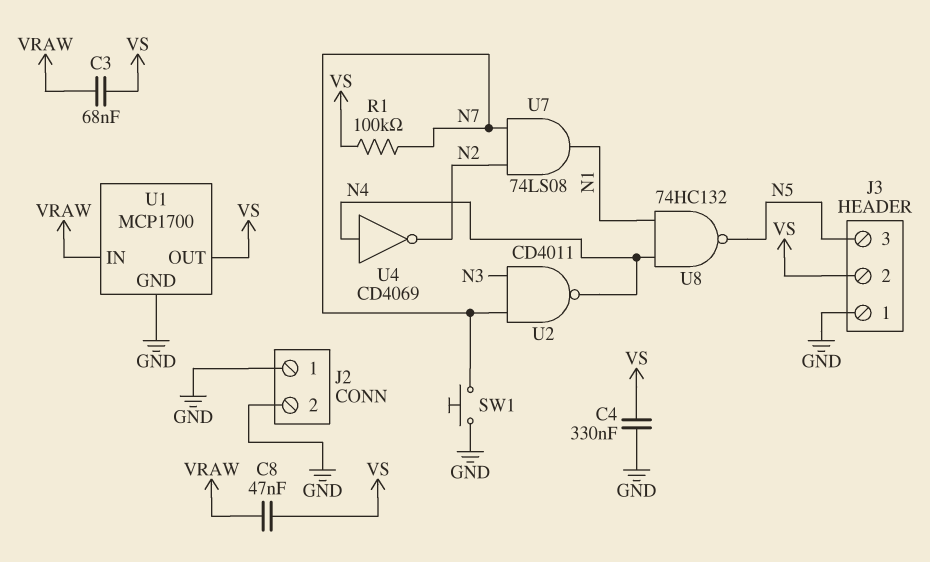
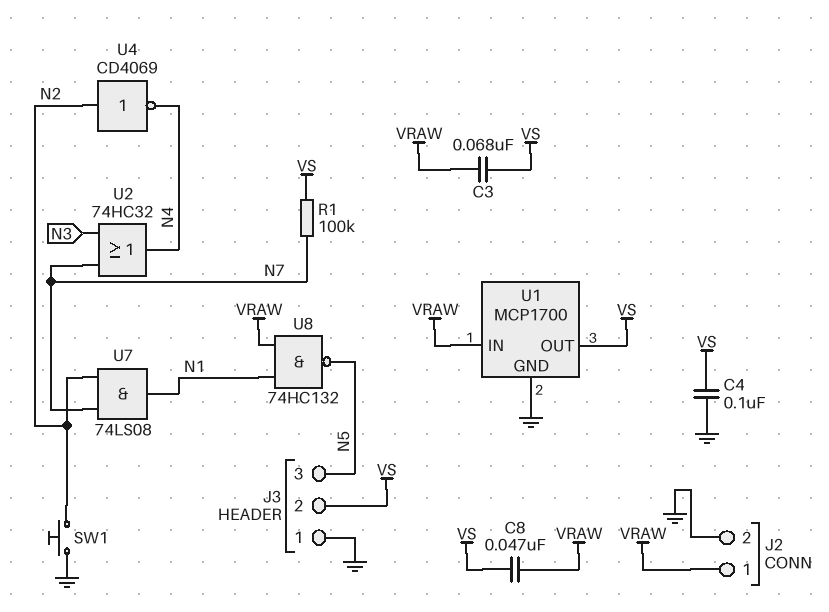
C4: 330nF (GND, VS) -> 100nF (GND, VS)
J2 pin 1: GND -> VRAW
SW1: button (GND, N7) -> button (GND, N2)
U2: NAND CD4011 (in N3, in N7, out N4) -> OR 74HC32 (in N3, in N7, out N4)
U4: NOT CD4069 (in N4, out N2) -> NOT CD4069 (in N2, out N4)
U8: NAND 74HC132 (in N1, in N4, out N5) -> NAND 74HC132 (in N1, in VRAW, out N5)

